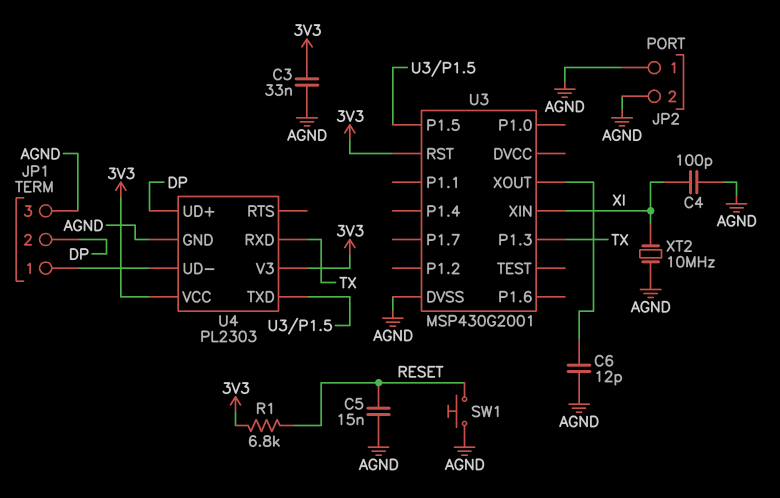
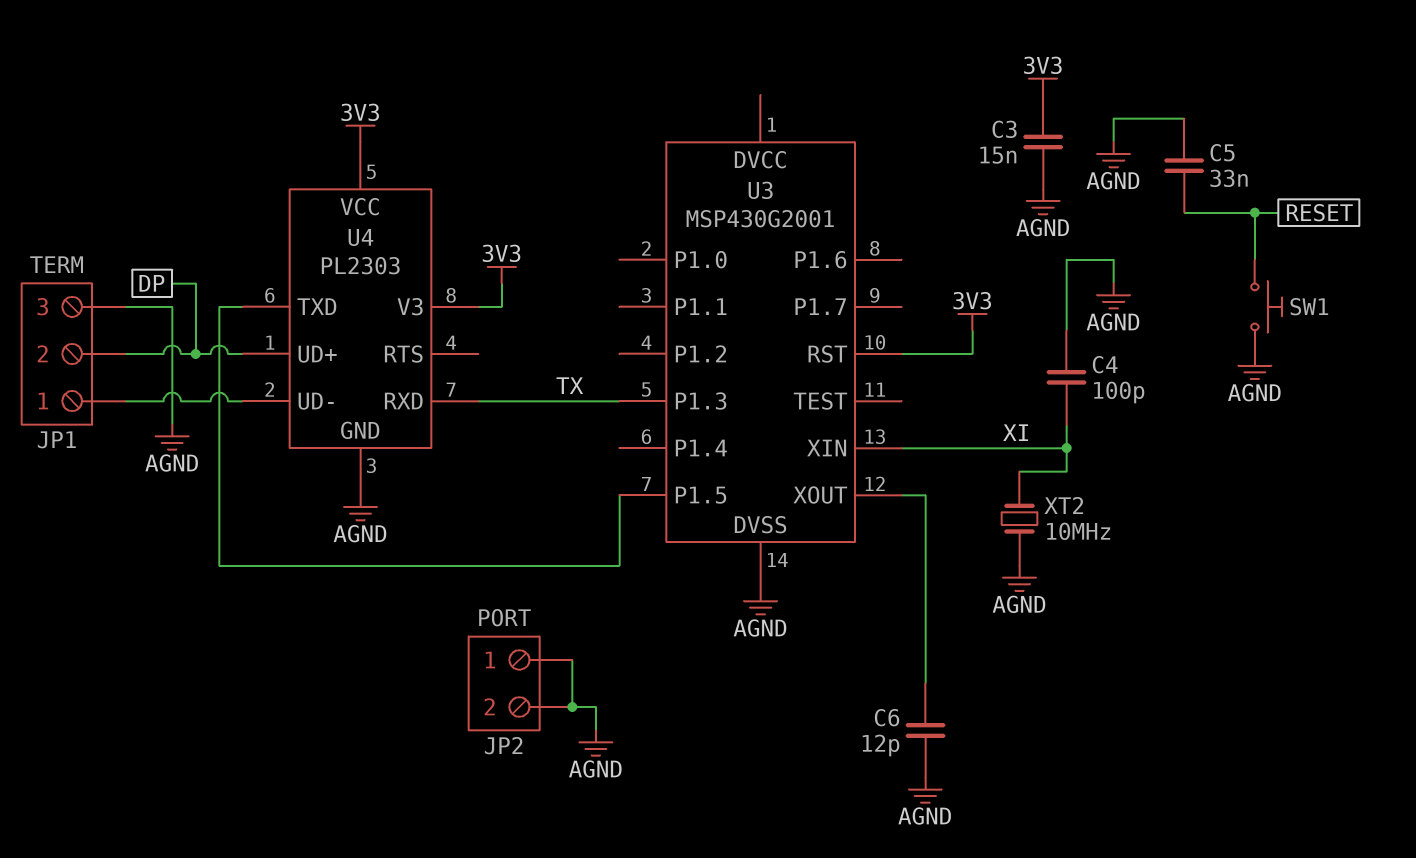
C3: 33nF (3V3, AGND) -> 15nF (3V3, AGND)
C5: 15nF (AGND, RESET) -> 33nF (AGND, RESET)
R1: 6.8k (3V3, RESET) -> none

